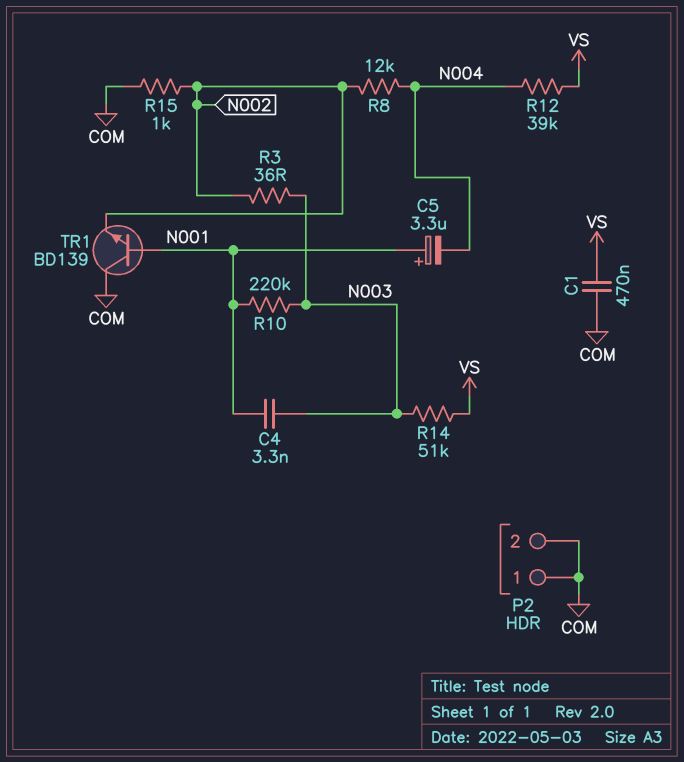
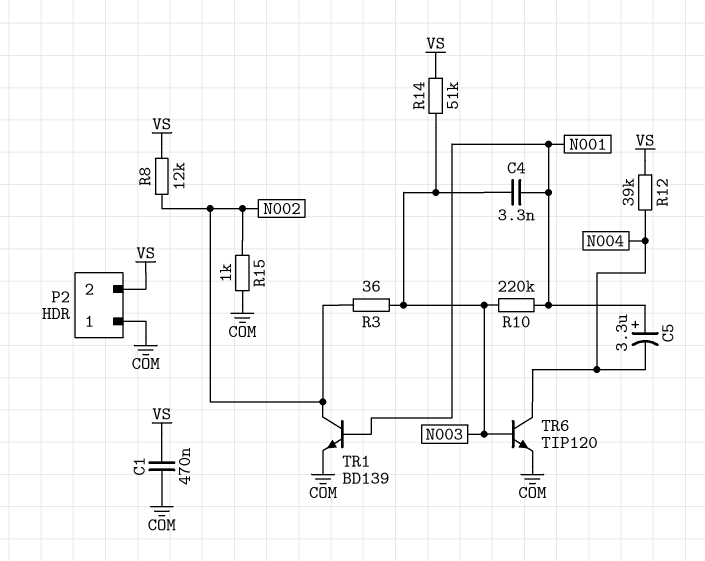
P2 pin 2: COM -> VS
R8: 12k (N002, N004) -> 12k (N002, VS)
TR1: NPN BD139 (B N001, C COM, E N002) -> NPN BD139 (B N001, C N002, E COM)
TR6: none -> NPN TIP120 (B N003, C N004, E COM)

